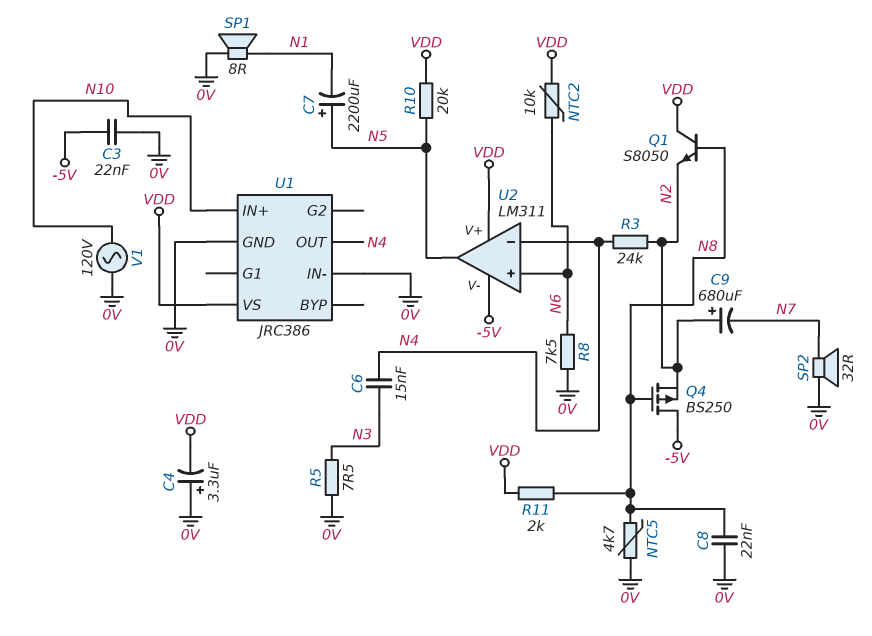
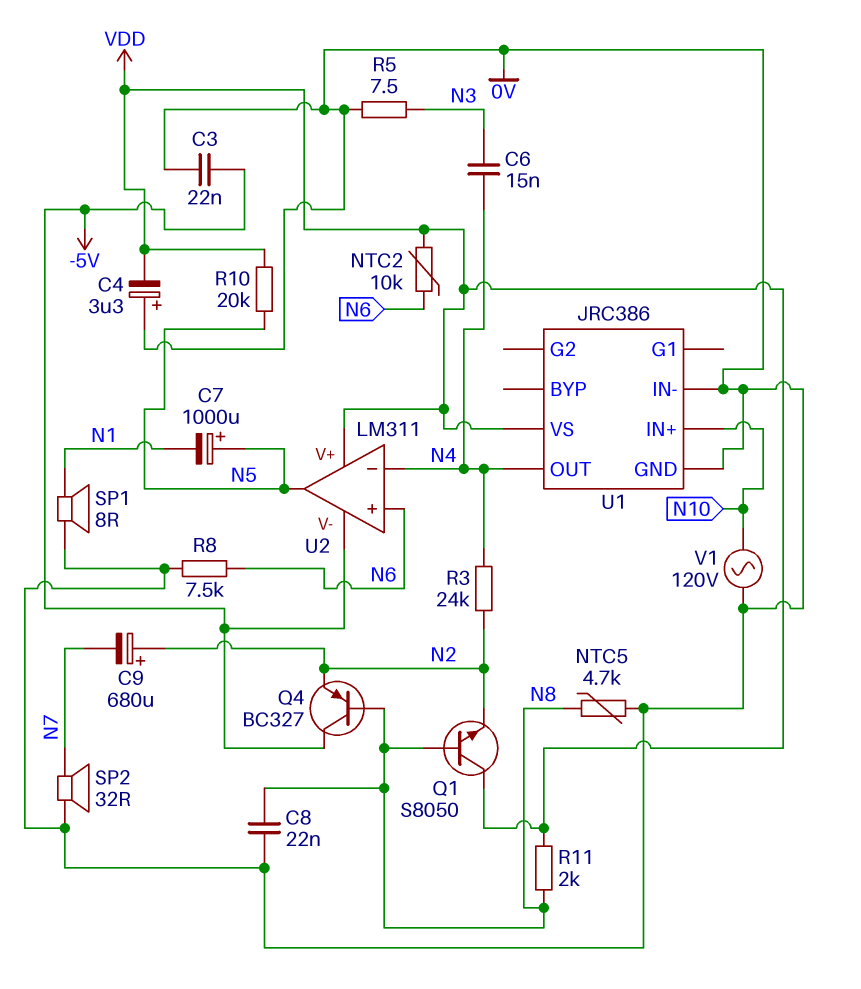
C7: 2200uF (plus N5, minus N1) -> 1000uF (plus N5, minus N1)
Q4: PMOS BS250 (G N8, D -5V, S N2) -> PNP BC327 (B N8, C -5V, E N2)

